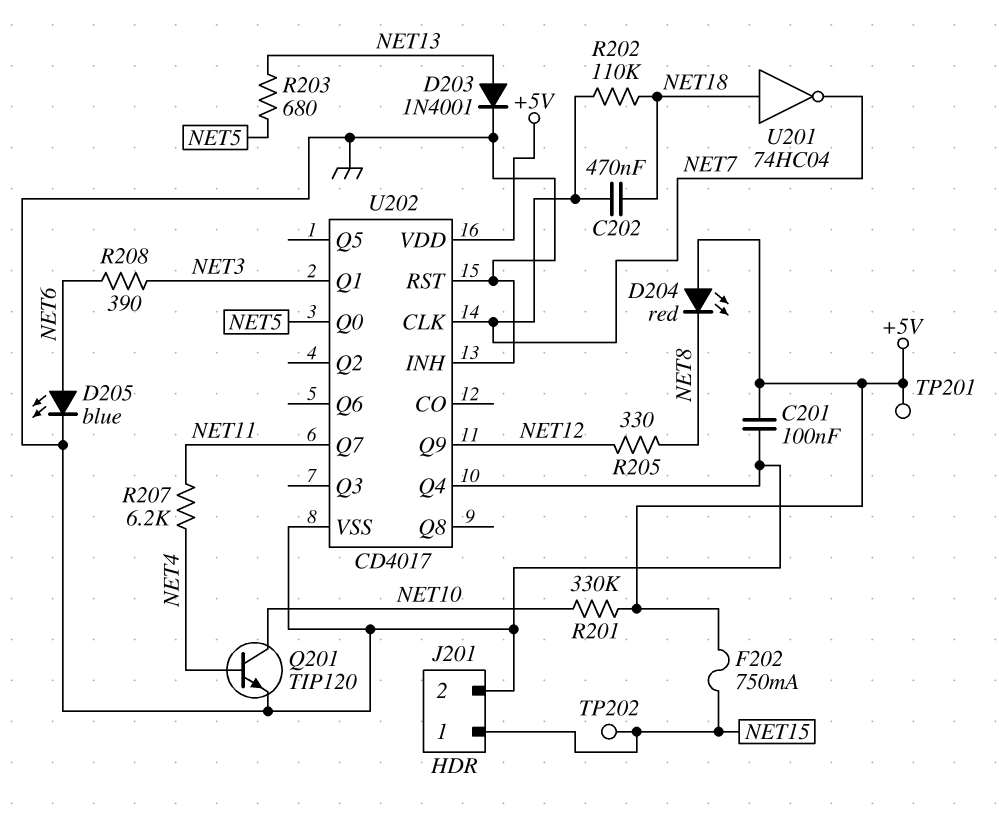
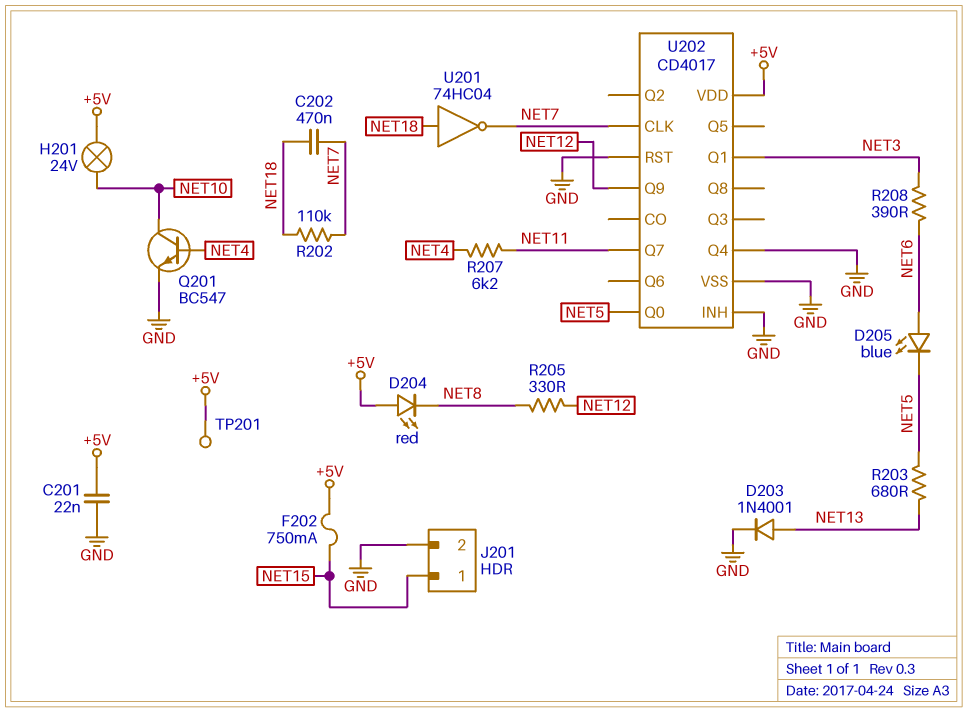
C201: 100nF (+5V, GND) -> 22nF (+5V, GND)
D205: LED blue (A NET6, K GND) -> LED blue (A NET6, K NET5)
H201: none -> lamp 24V (+5V, NET10)
Q201: NPN TIP120 (B NET4, C NET10, E GND) -> NPN BC547 (B NET4, C NET10, E GND)
R201: 330k (+5V, NET10) -> none
TP202: test point (NET15) -> none

